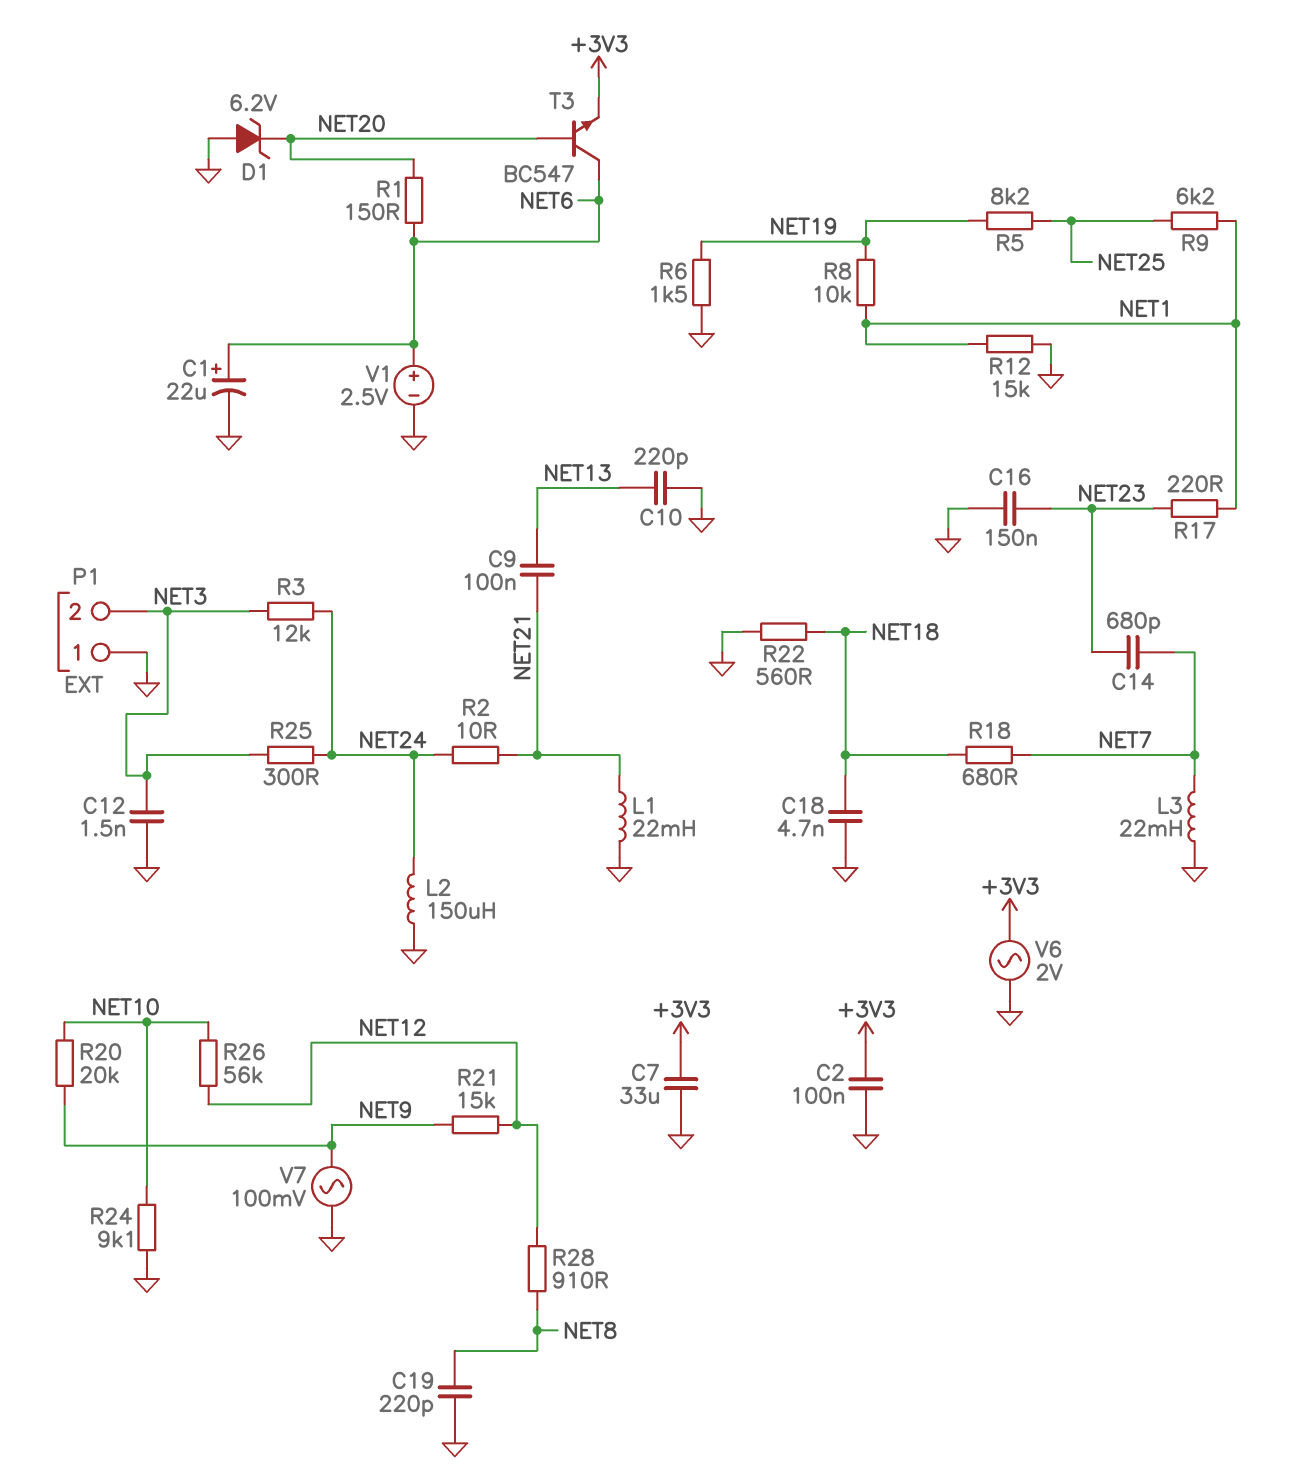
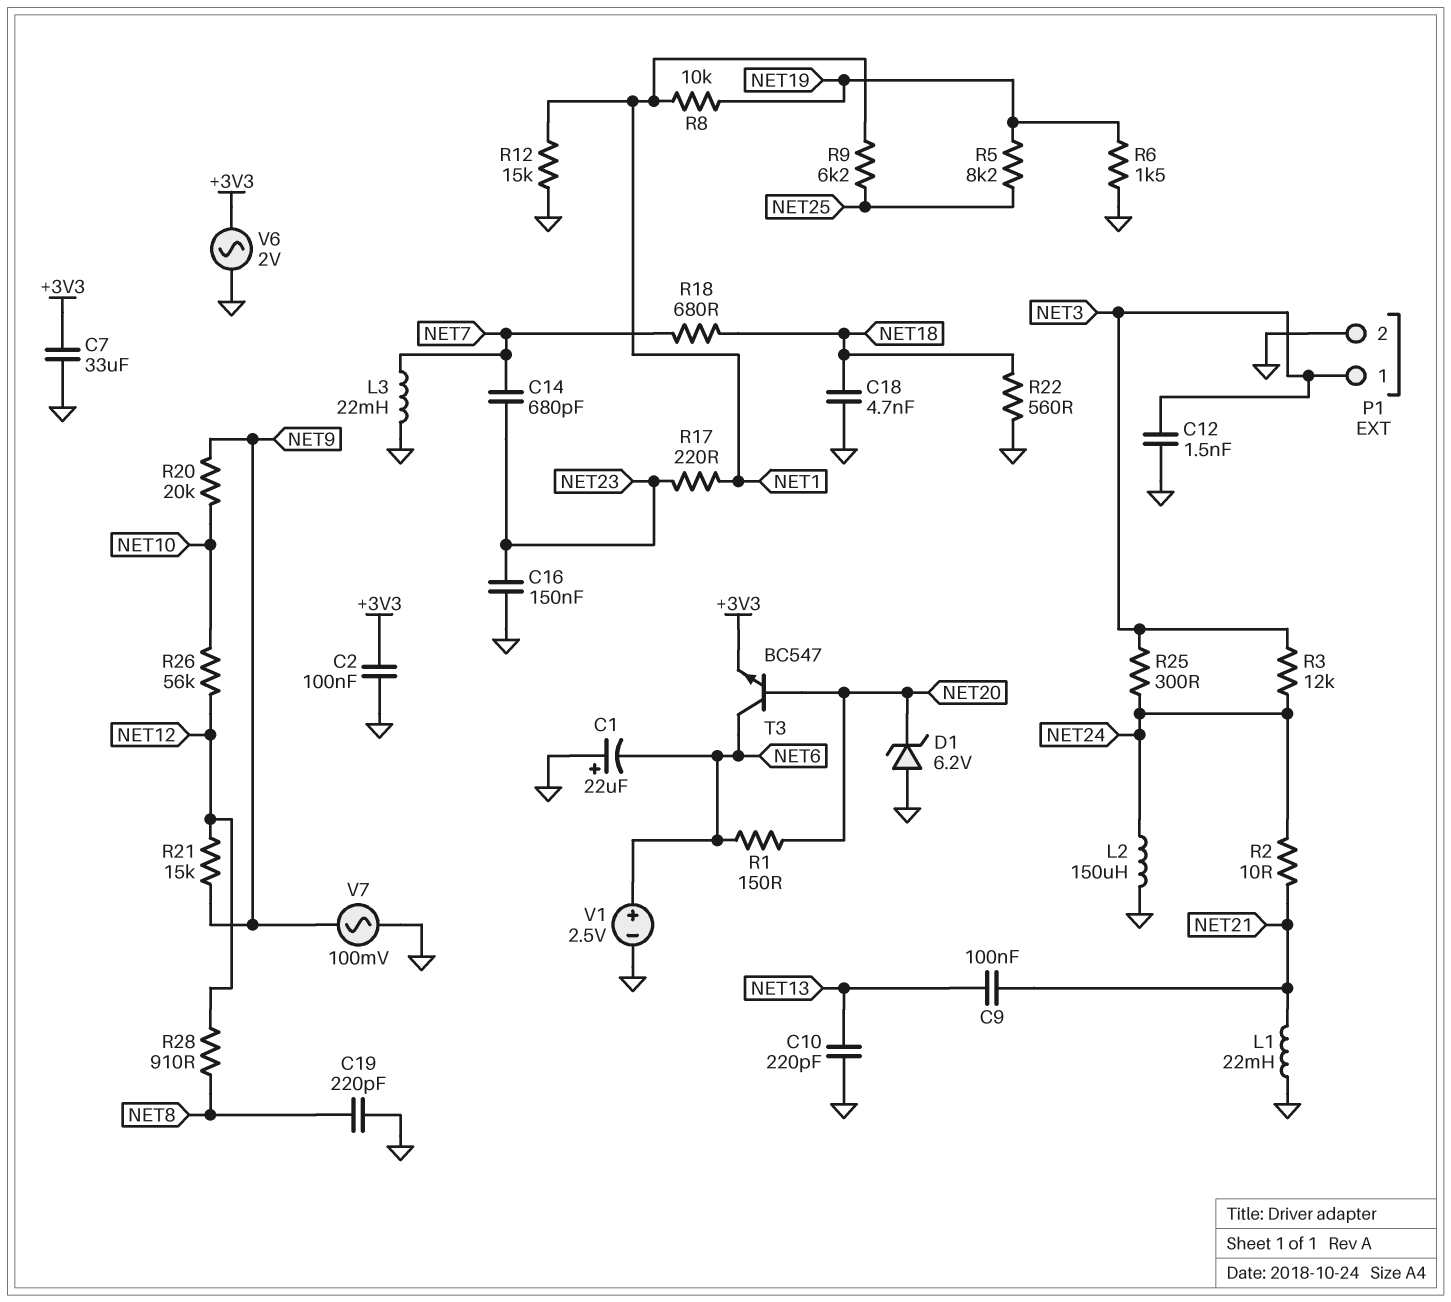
C1: 22uF (plus NET6, minus GND) -> 22uF (plus GND, minus NET6)
P1 pin 1: GND -> NET3
P1 pin 2: NET3 -> GND
R24: 9.1k (GND, NET10) -> none

